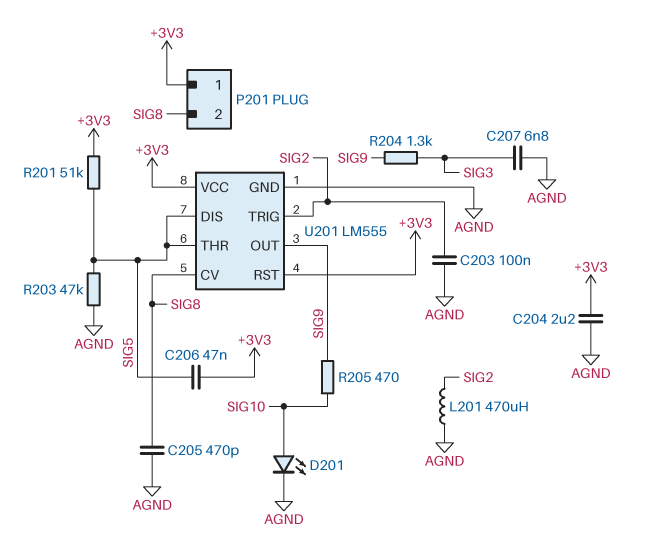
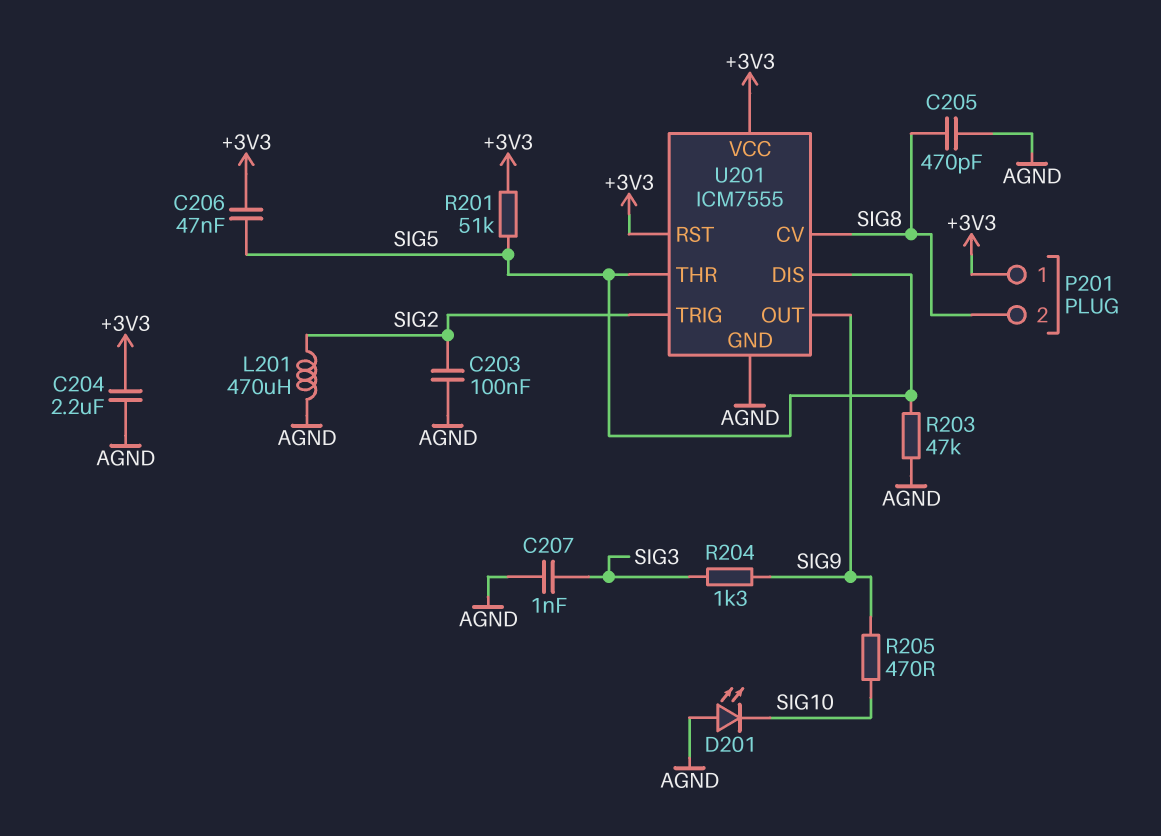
C207: 6.8nF (AGND, SIG3) -> 1nF (AGND, SIG3)
D201: LED (A SIG10, K AGND) -> LED (A AGND, K SIG10)
U201: LM555 -> ICM7555

